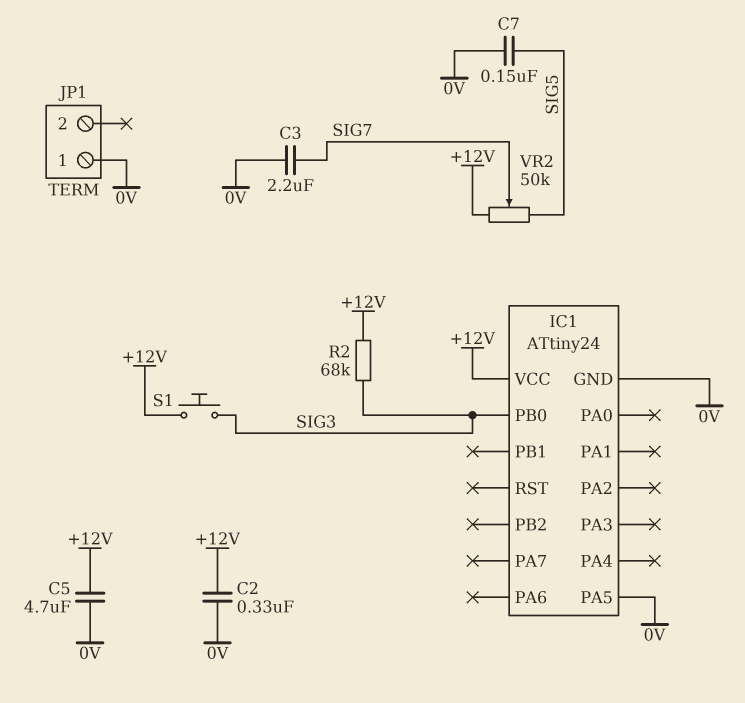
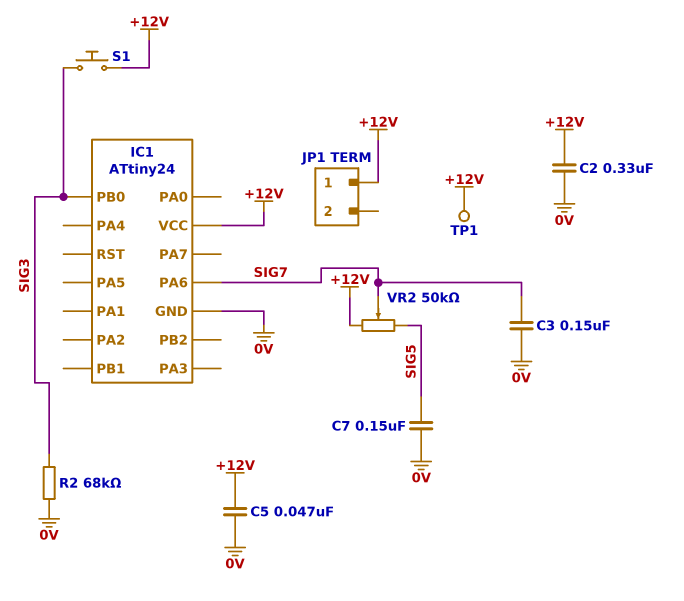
C3: 2.2uF (0V, SIG7) -> 150nF (0V, SIG7)
C5: 4.7uF (+12V, 0V) -> 47nF (+12V, 0V)
IC1 pin PA5: 0V -> none
IC1 pin PA6: none -> SIG7
JP1 pin 1: 0V -> +12V
R2: 68k (+12V, SIG3) -> 68k (0V, SIG3)
TP1: none -> test point (+12V)

